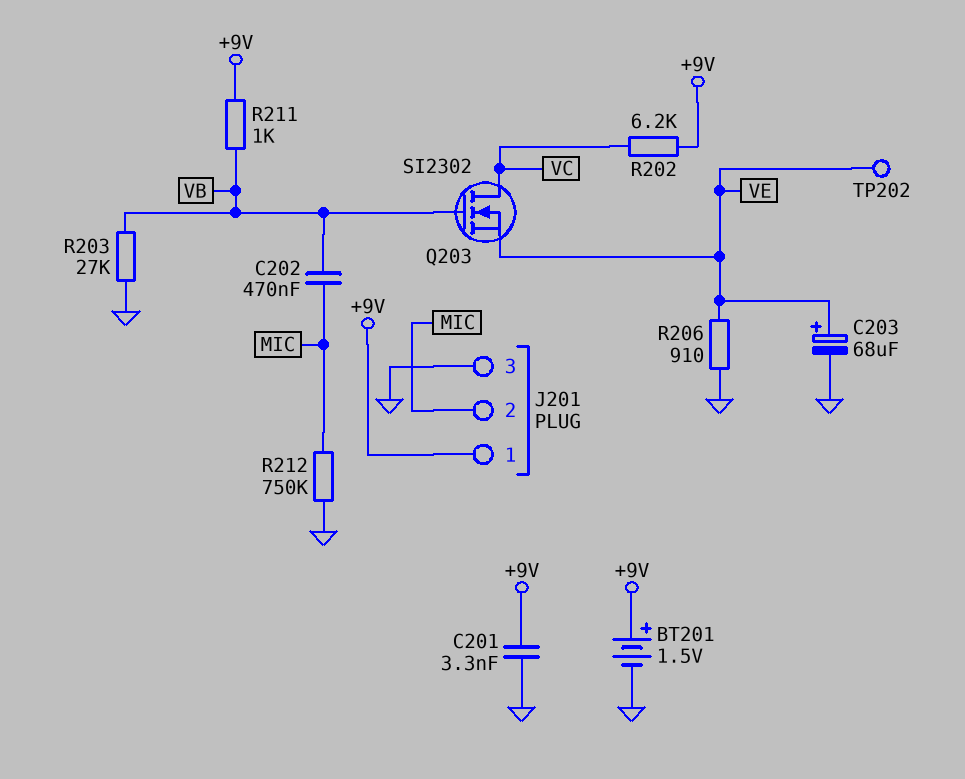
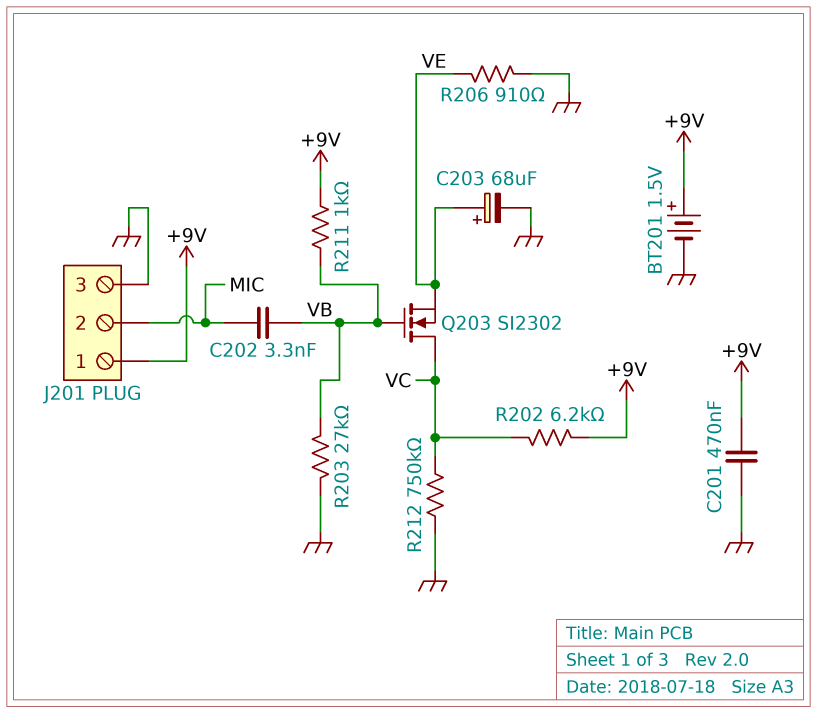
C201: 3.3nF (+9V, GND) -> 470nF (+9V, GND)
C202: 470nF (MIC, VB) -> 3.3nF (MIC, VB)
R212: 750k (GND, MIC) -> 750k (GND, VC)
TP202: test point (VE) -> none

